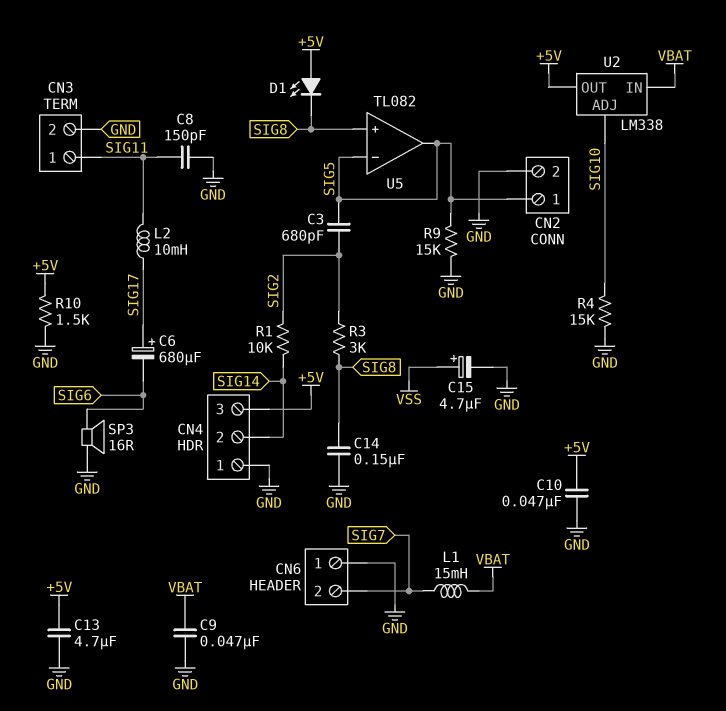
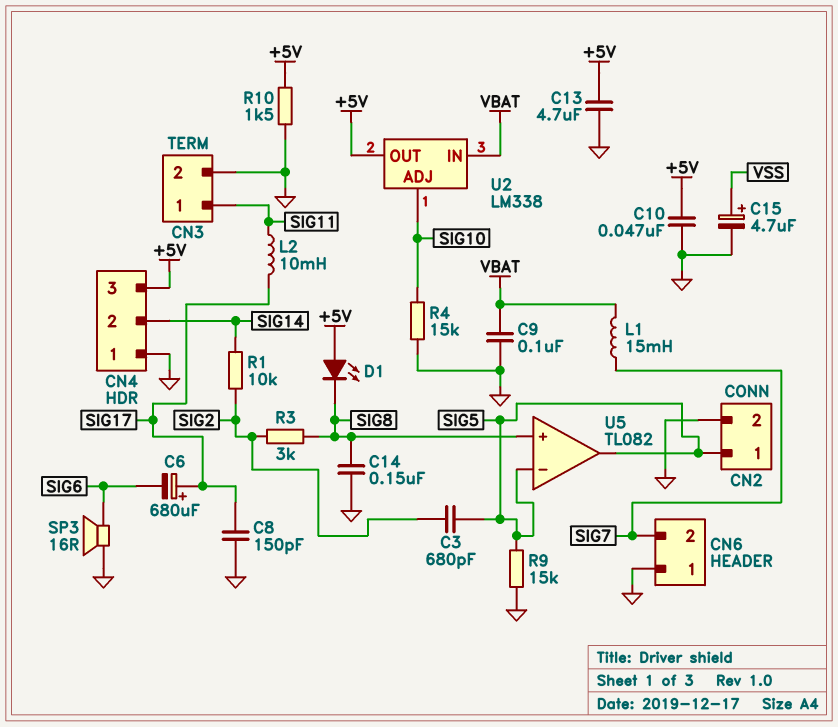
C8: 150pF (GND, SIG11) -> 150pF (GND, SIG17)
C9: 47nF (GND, VBAT) -> 100nF (GND, VBAT)

